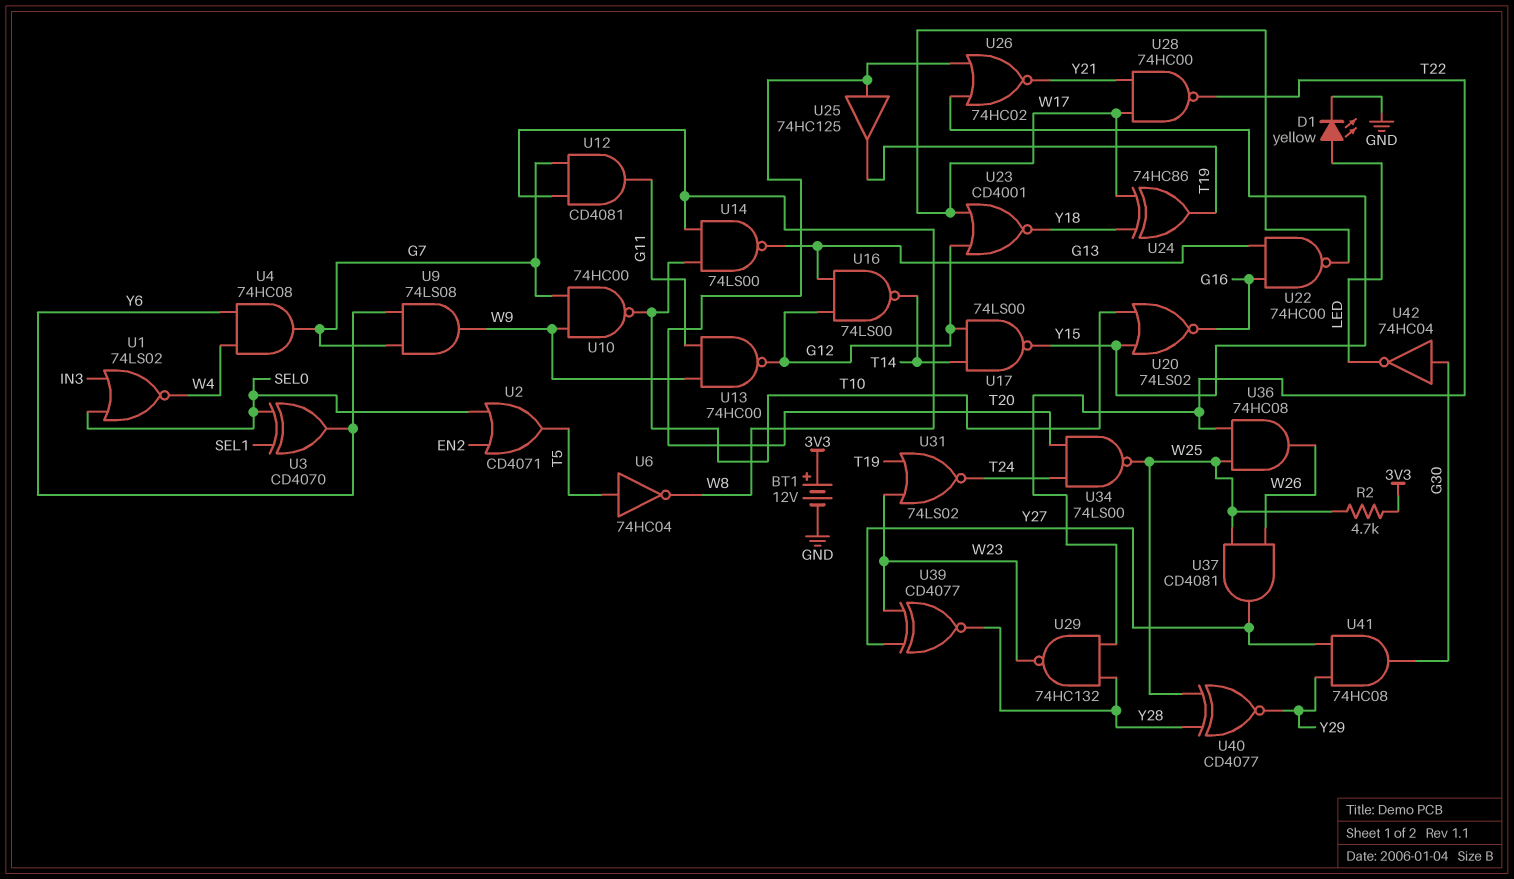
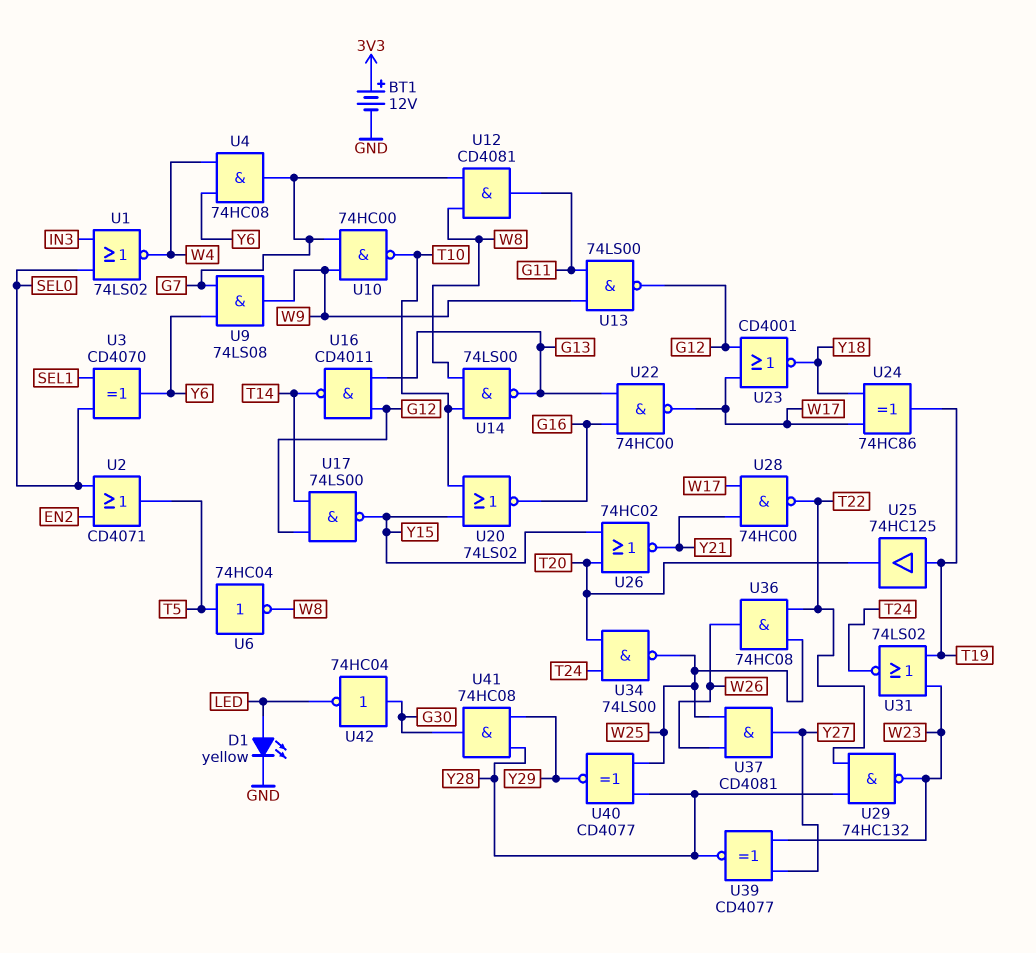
R2: 4.7k (3V3, W25) -> none
U13: NAND 74HC00 (in G11, in W9, out G12) -> NAND 74LS00 (in G11, in W9, out G12)
U16: NAND 74LS00 (in G12, in G13, out T14) -> NAND CD4011 (in G12, in G13, out T14)
U25: buffer 74HC125 (in T20, out T19) -> buffer 74HC125 (in T19, out T20)
U41: AND 74HC08 (in Y27, in Y29, out G30) -> AND 74HC08 (in Y28, in Y29, out G30)

